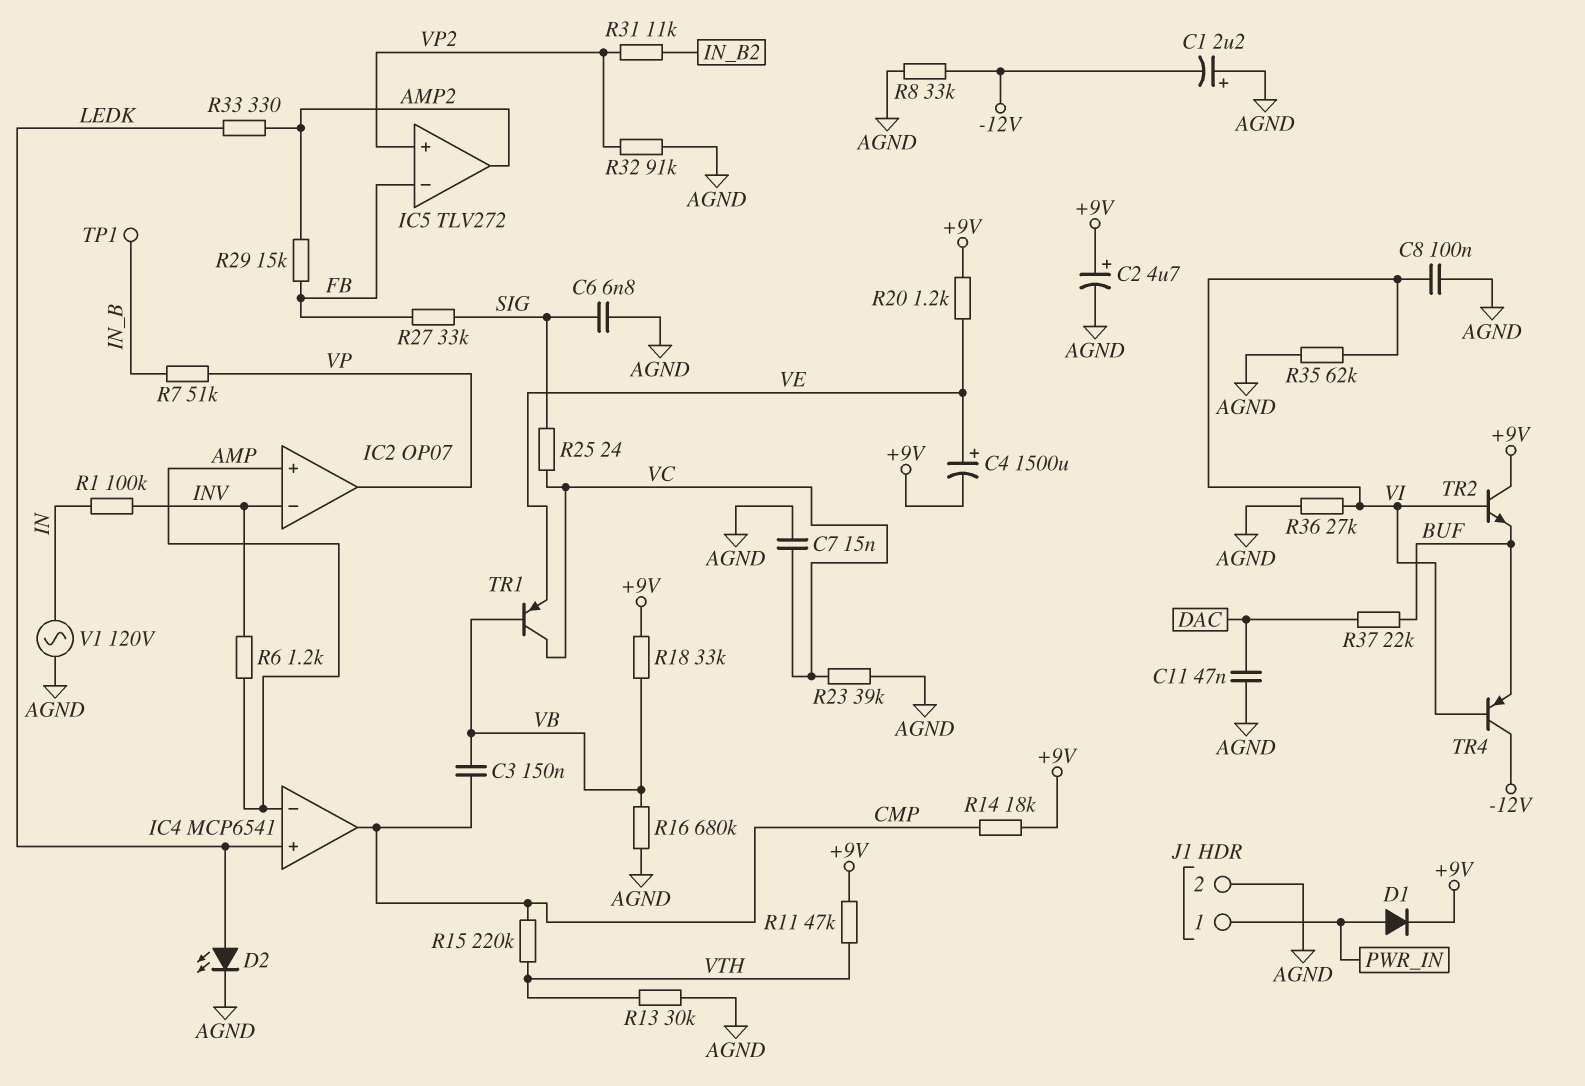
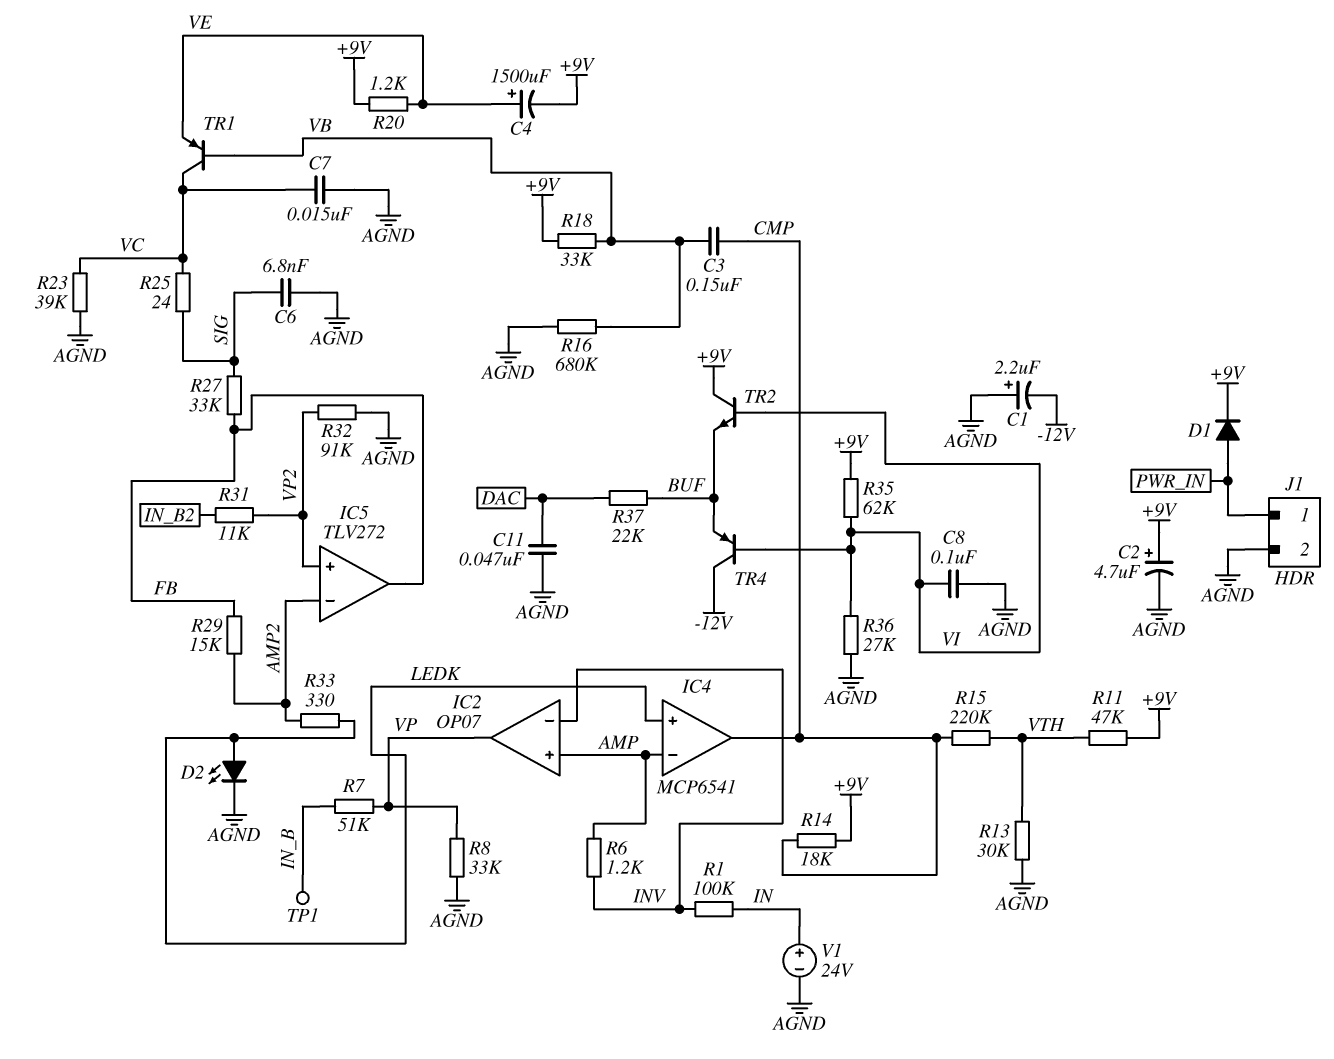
IC5 pin in-: FB -> AMP2
IC5 pin out: AMP2 -> FB
R8: 33k (-12V, AGND) -> 33k (AGND, VP)
R35: 62k (AGND, VI) -> 62k (+9V, VI)
V1: AC 120V (AGND, IN) -> 24V (plus IN, minus AGND)

